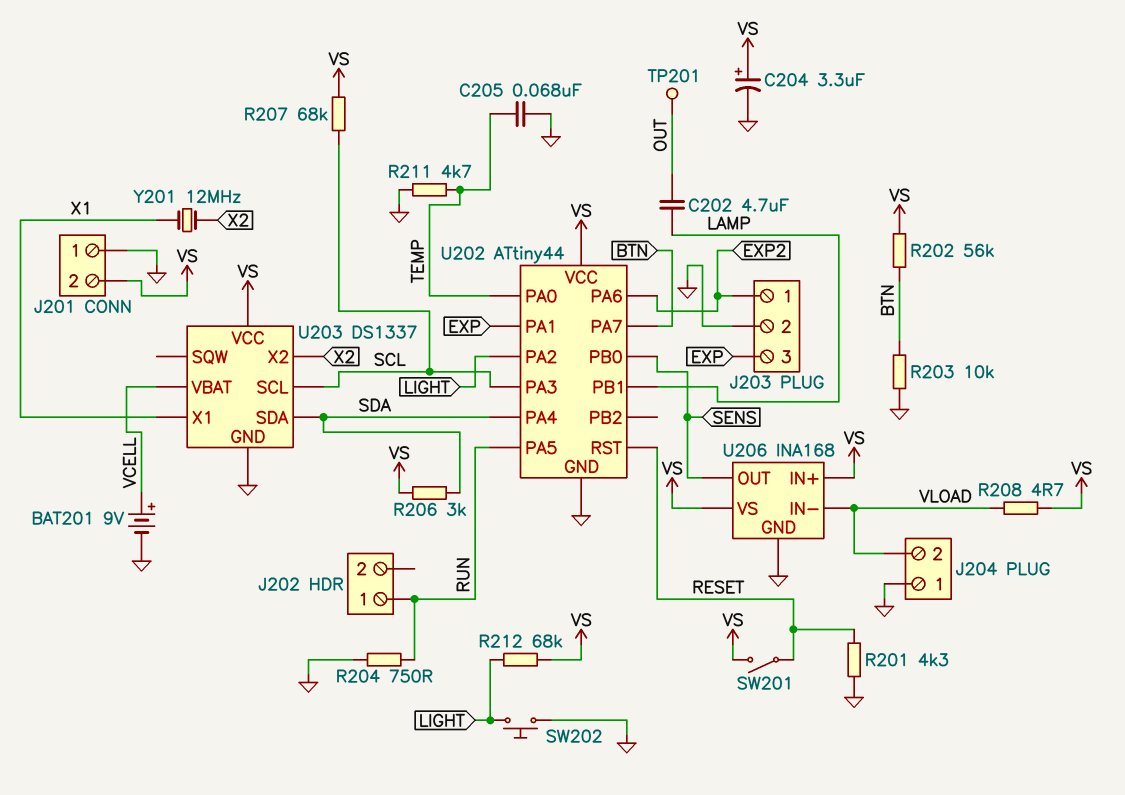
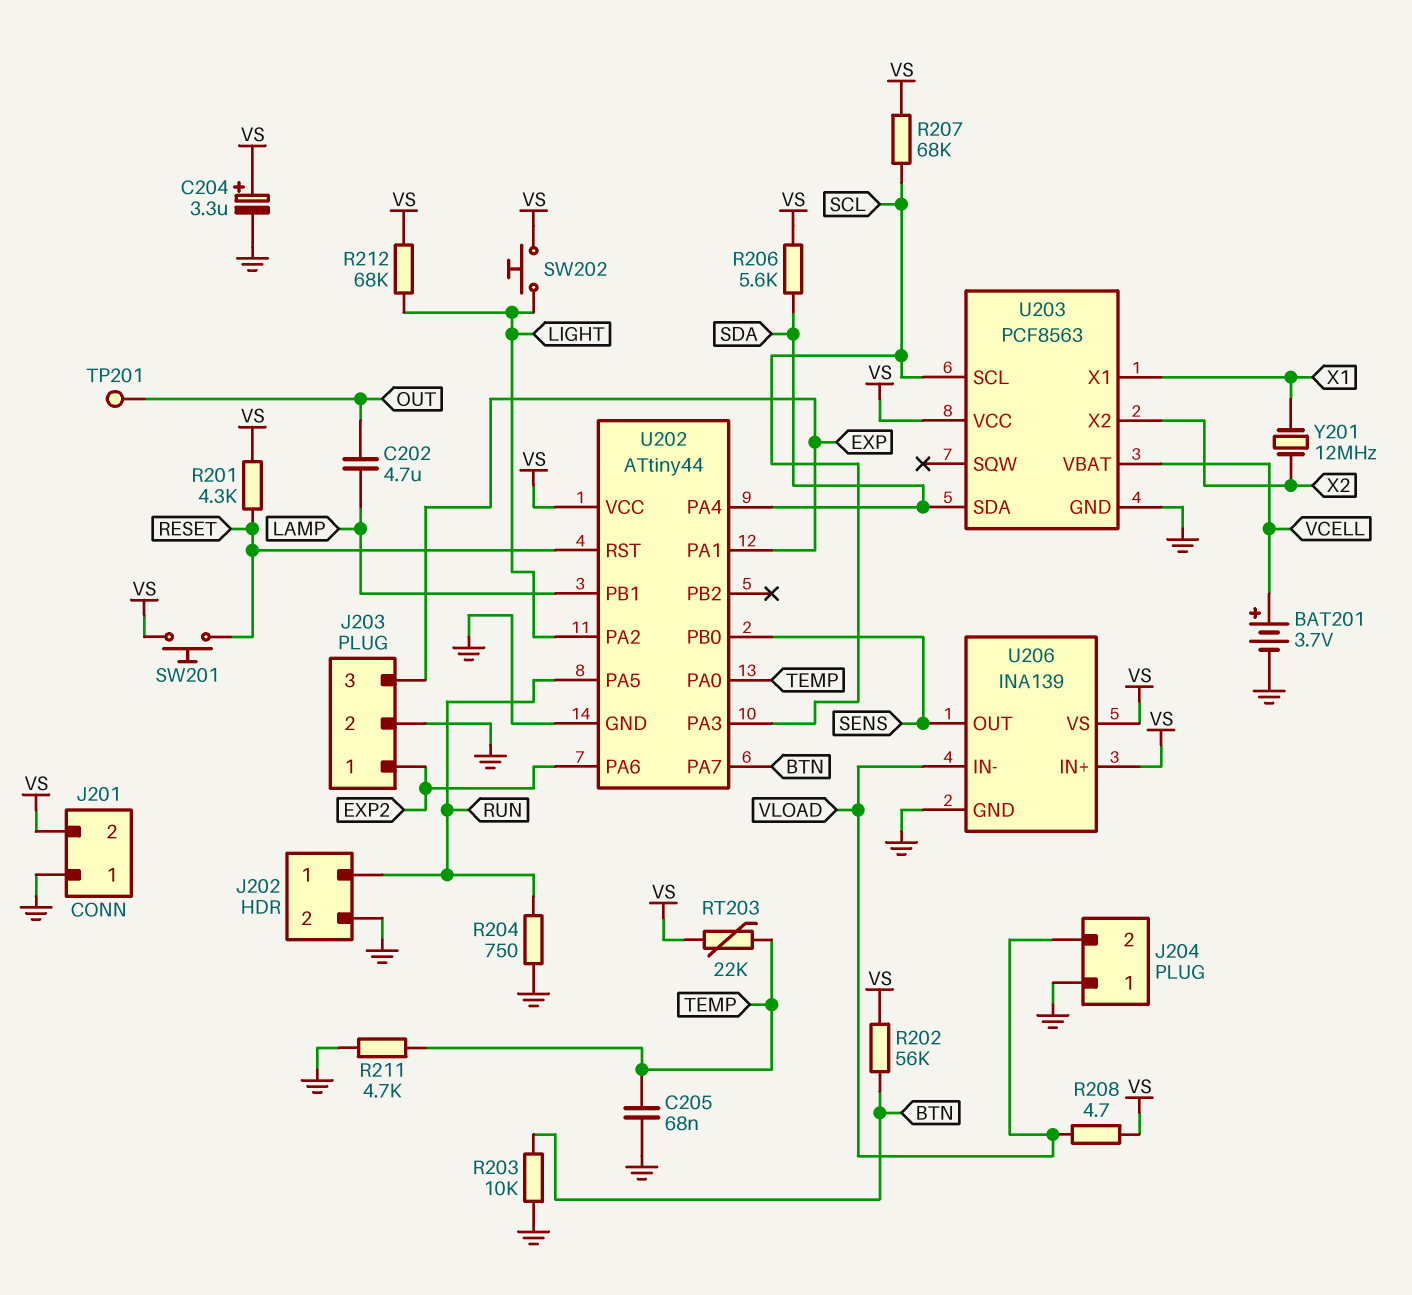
BAT201: 9V (plus VCELL, minus GND) -> 3.7V (plus VCELL, minus GND)
J202 pin 2: none -> GND
R201: 4.3k (GND, RESET) -> 4.3k (RESET, VS)
R206: 3k (SDA, VS) -> 5.6k (SDA, VS)
RT203: none -> 22k (TEMP, VS)
SW201: switch (RESET, VS) -> button (RESET, VS)
SW202: button (GND, LIGHT) -> button (LIGHT, VS)
U203: DS1337 -> PCF8563
U206: INA168 -> INA139

